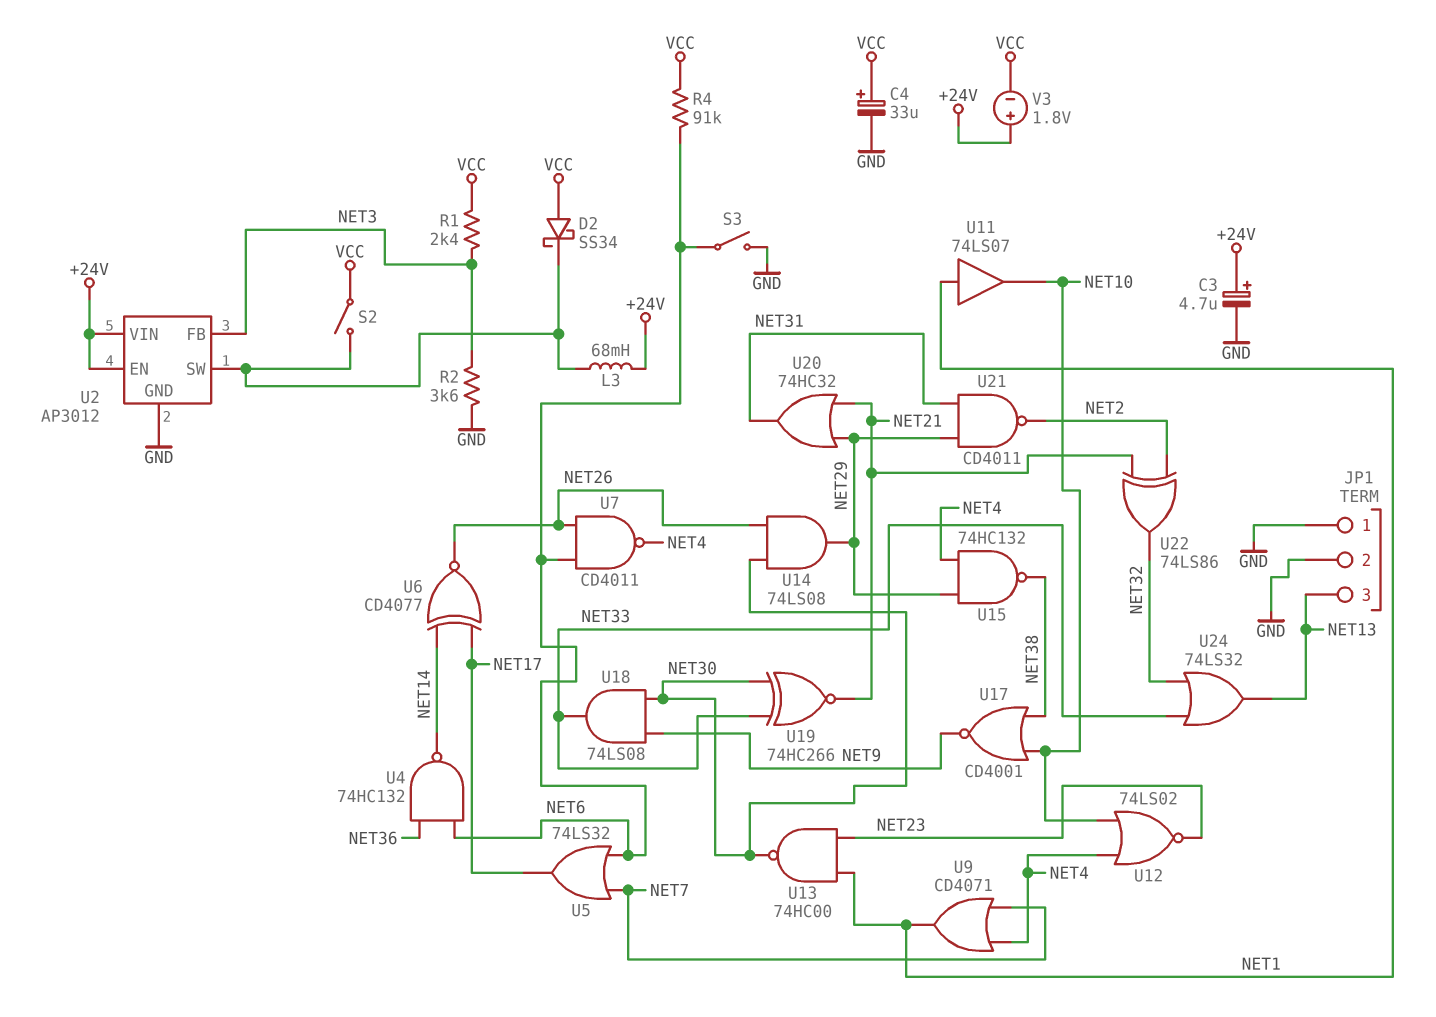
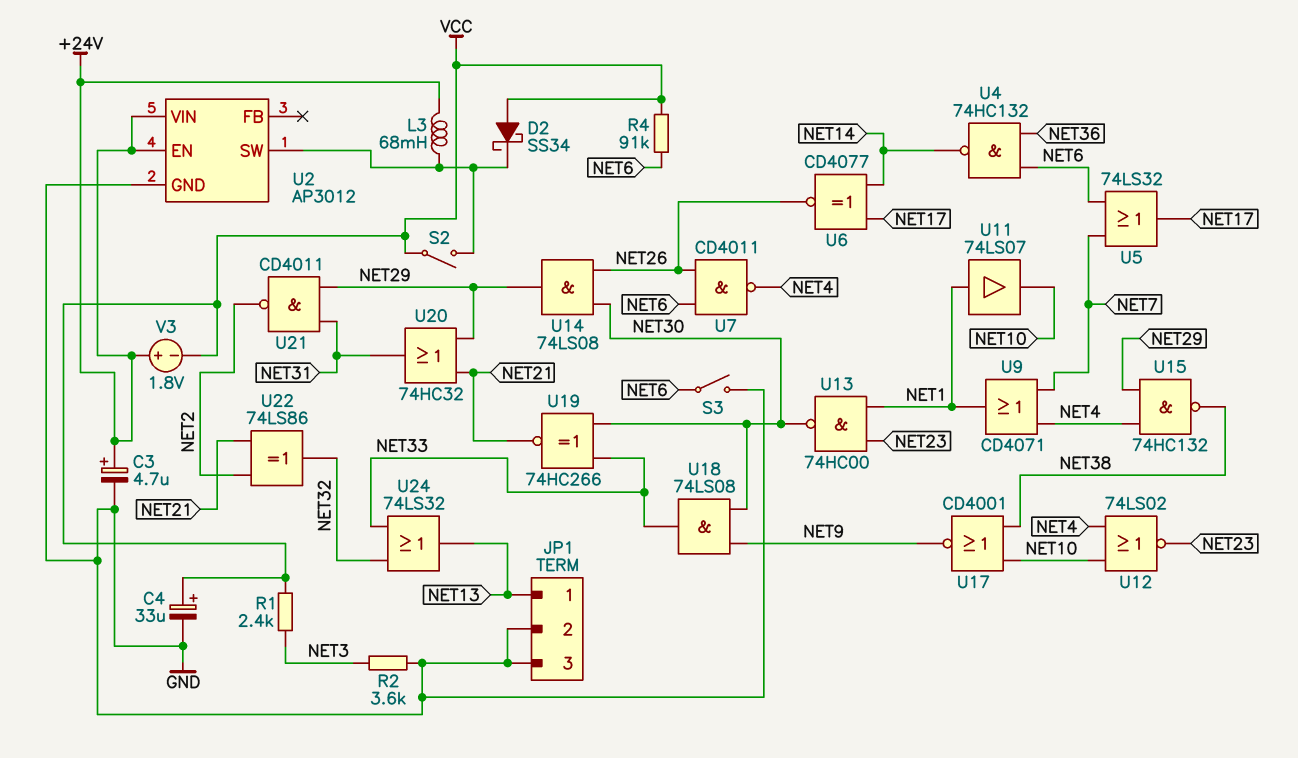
JP1 pin 1: GND -> NET13
JP1 pin 3: NET13 -> GND
U2 pin FB: NET3 -> none

